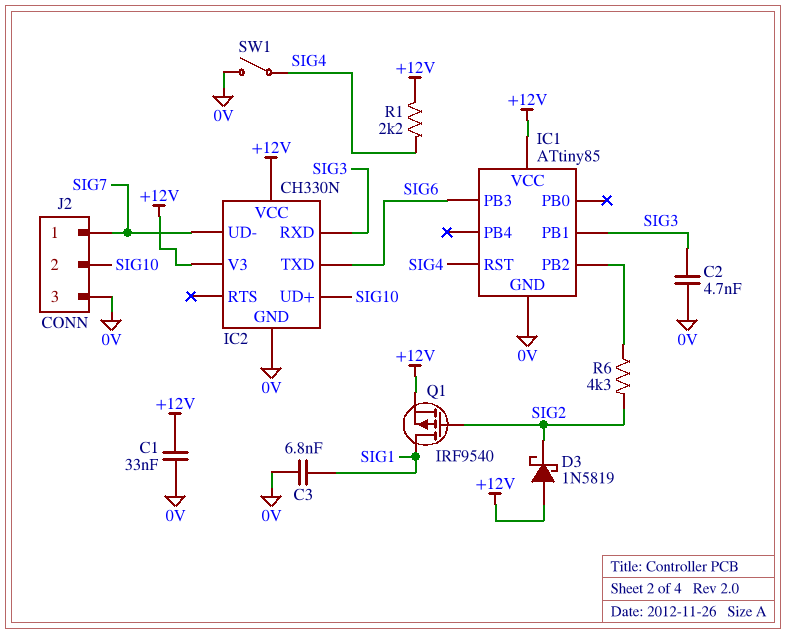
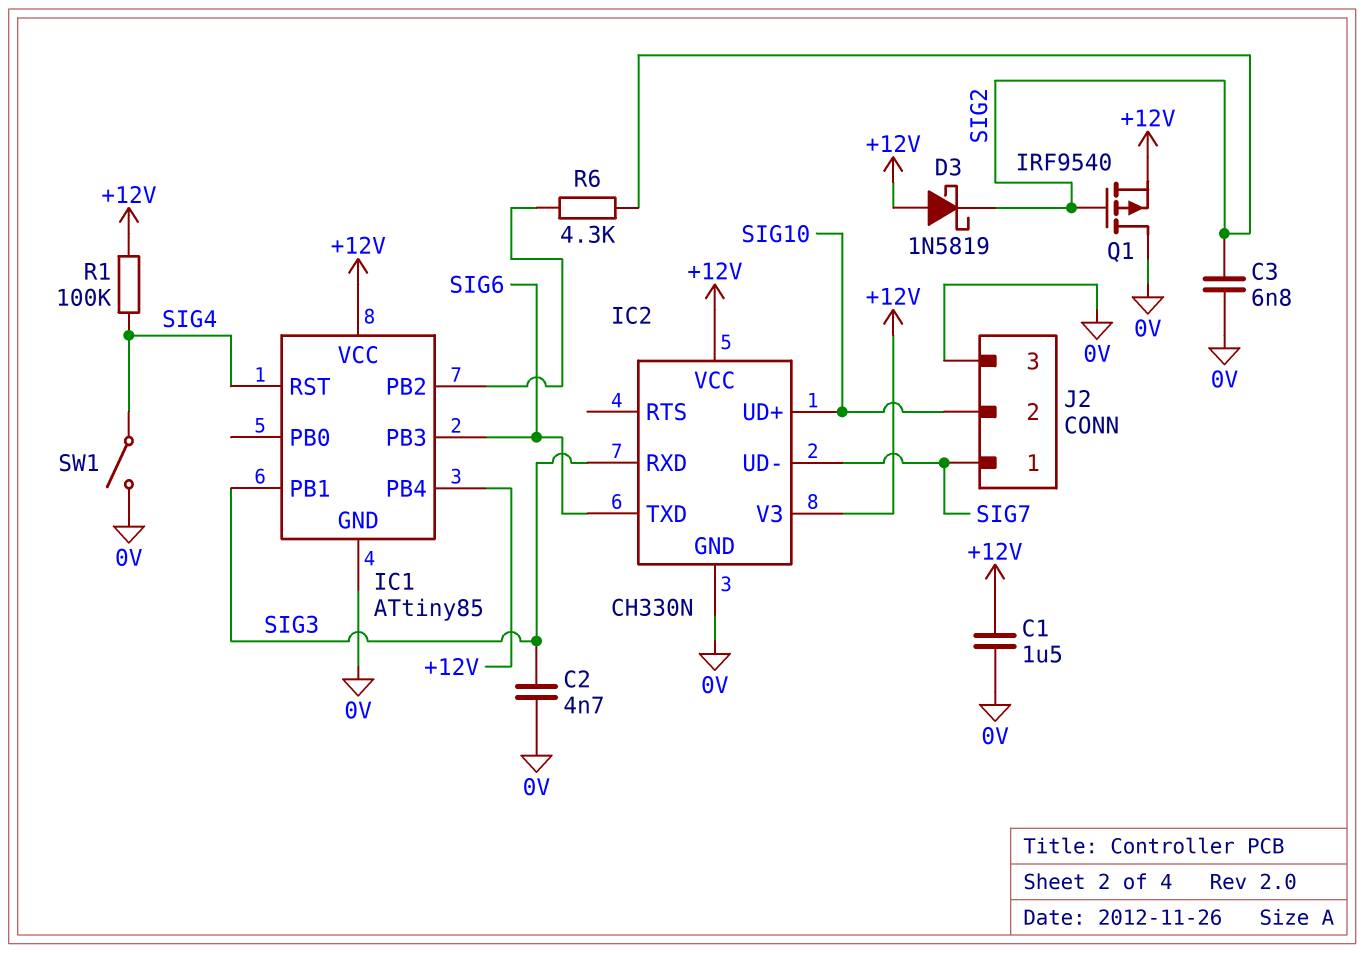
C1: 33nF (+12V, 0V) -> 1.5uF (+12V, 0V)
C3: 6.8nF (0V, SIG1) -> 6.8nF (0V, SIG2)
IC1 pin PB4: none -> +12V
Q1: PMOS IRF9540 (G SIG2, D SIG1, S +12V) -> PMOS IRF9540 (G SIG2, D 0V, S +12V)
R1: 2.2k (+12V, SIG4) -> 100k (+12V, SIG4)

